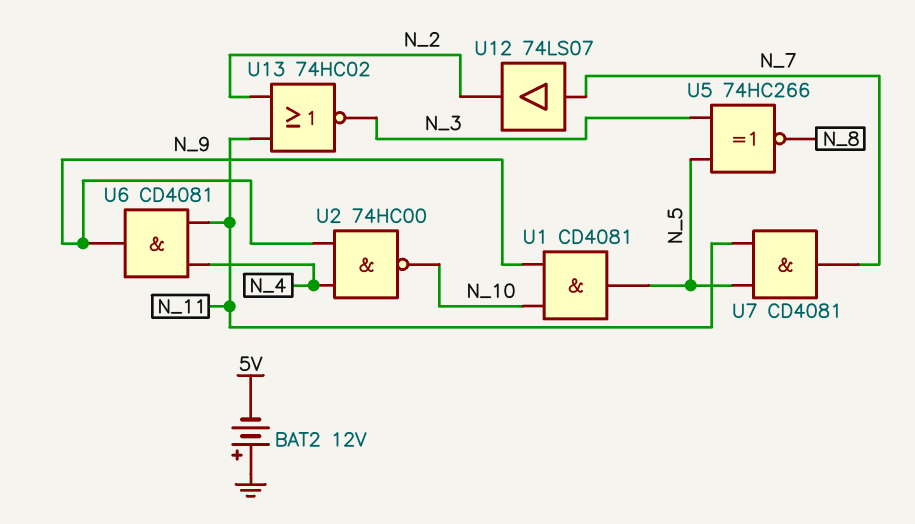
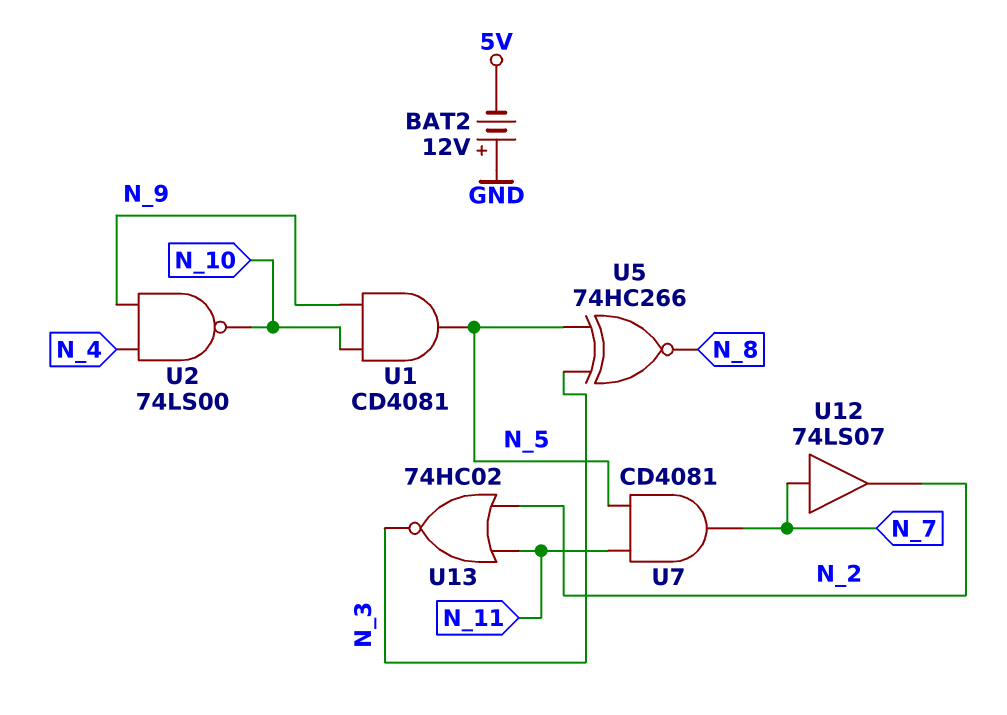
U2: NAND 74HC00 (in N_4, in N_9, out N_10) -> NAND 74LS00 (in N_4, in N_9, out N_10)
U6: AND CD4081 (in N_4, in N_11, out N_9) -> none

